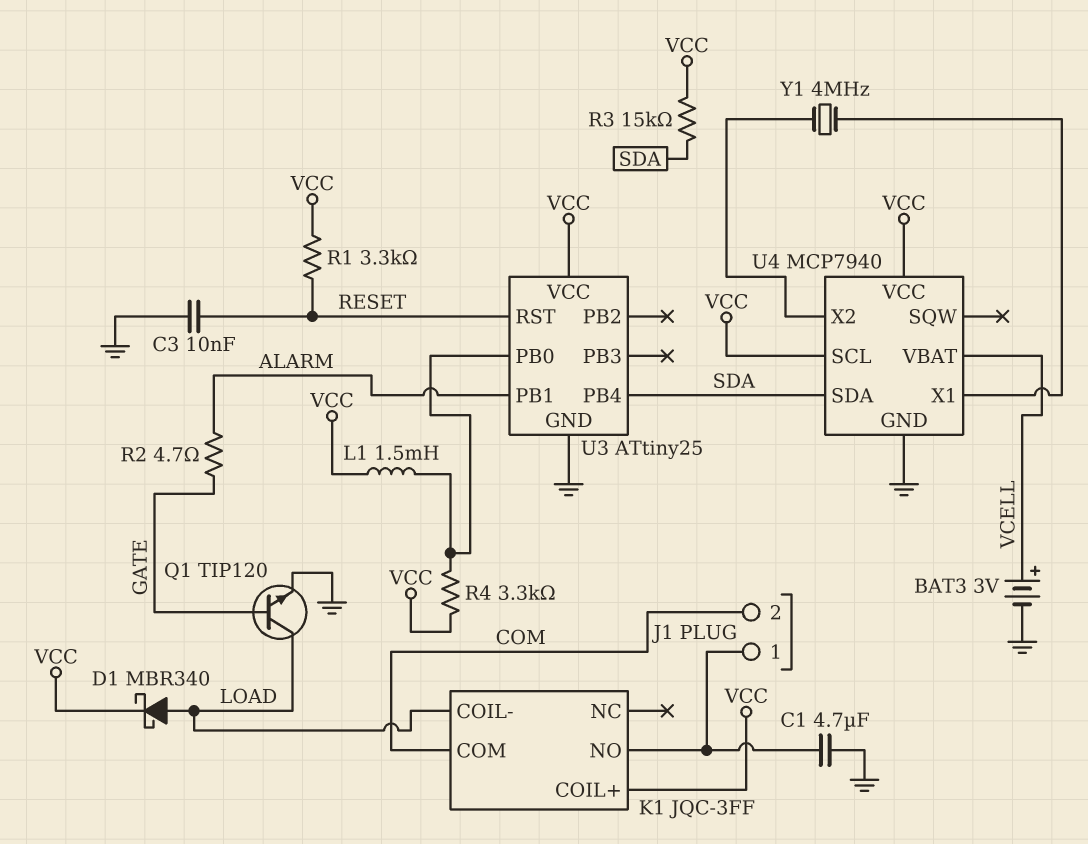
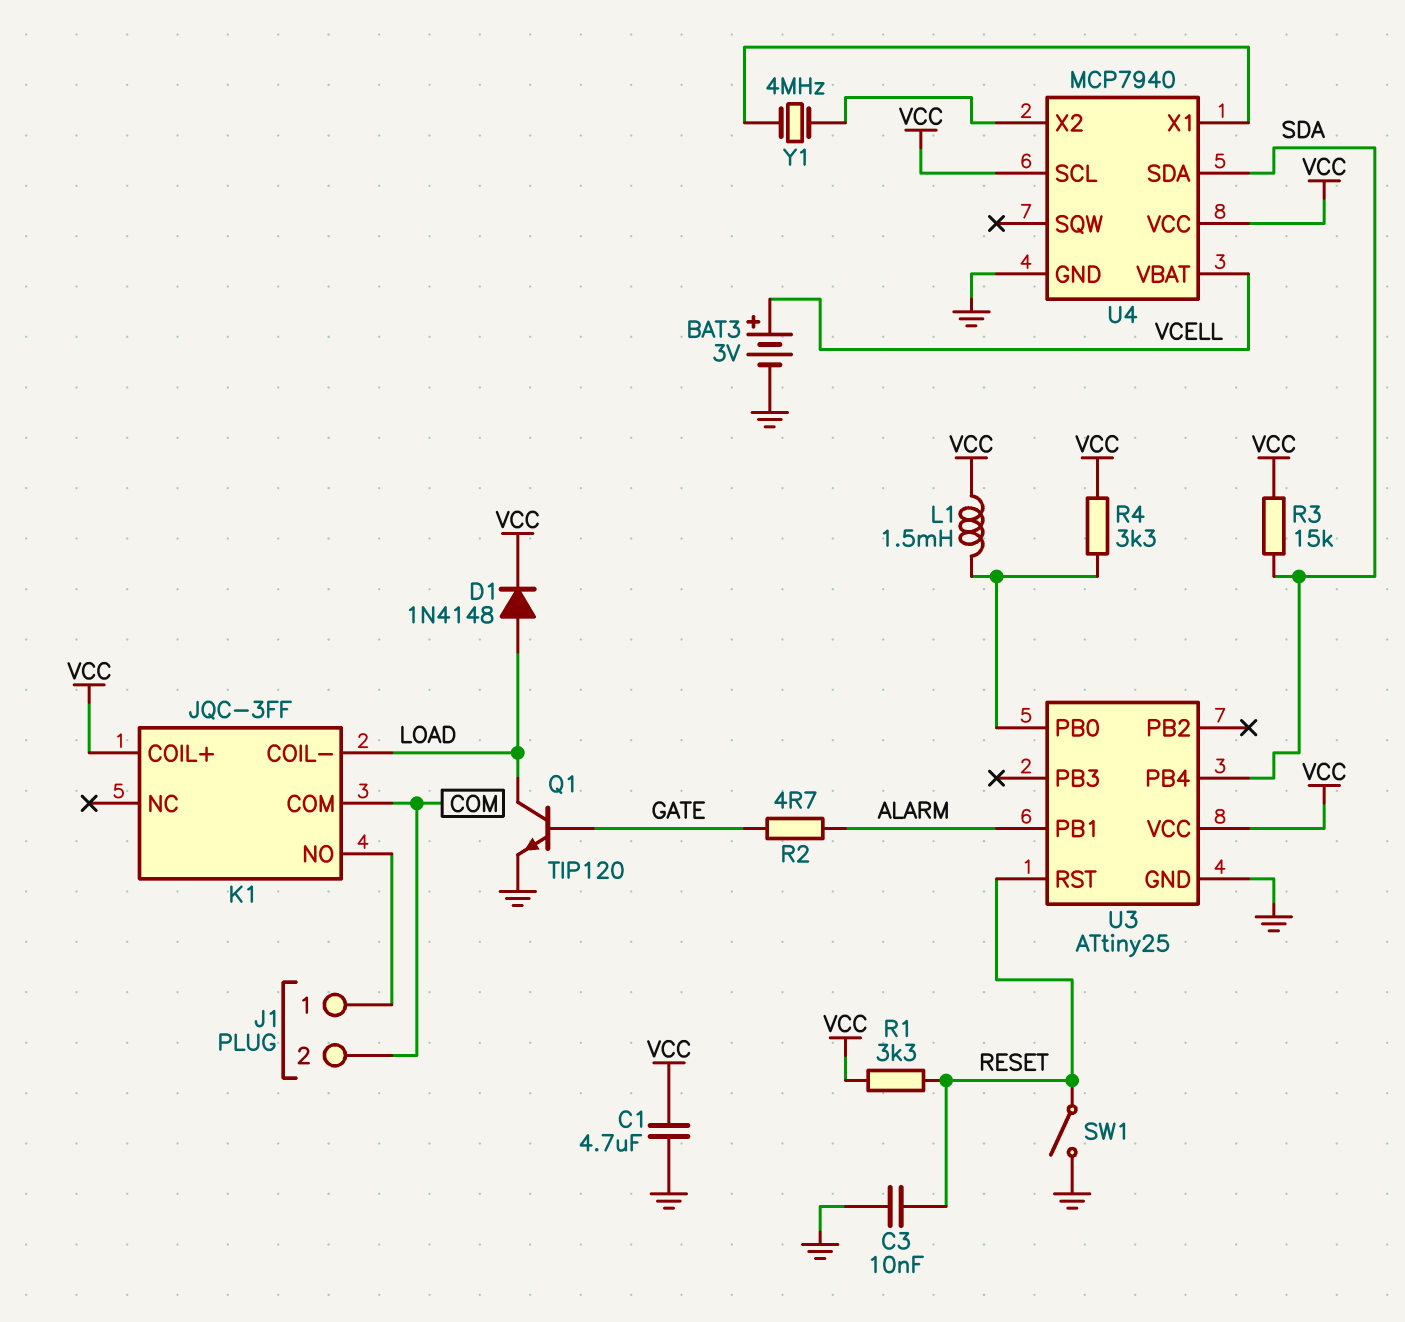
C1: 4.7uF (GND, J1/1) -> 4.7uF (GND, VCC)
D1: schottky MBR340 (A LOAD, K VCC) -> diode 1N4148 (A LOAD, K VCC)
SW1: none -> switch (GND, RESET)

